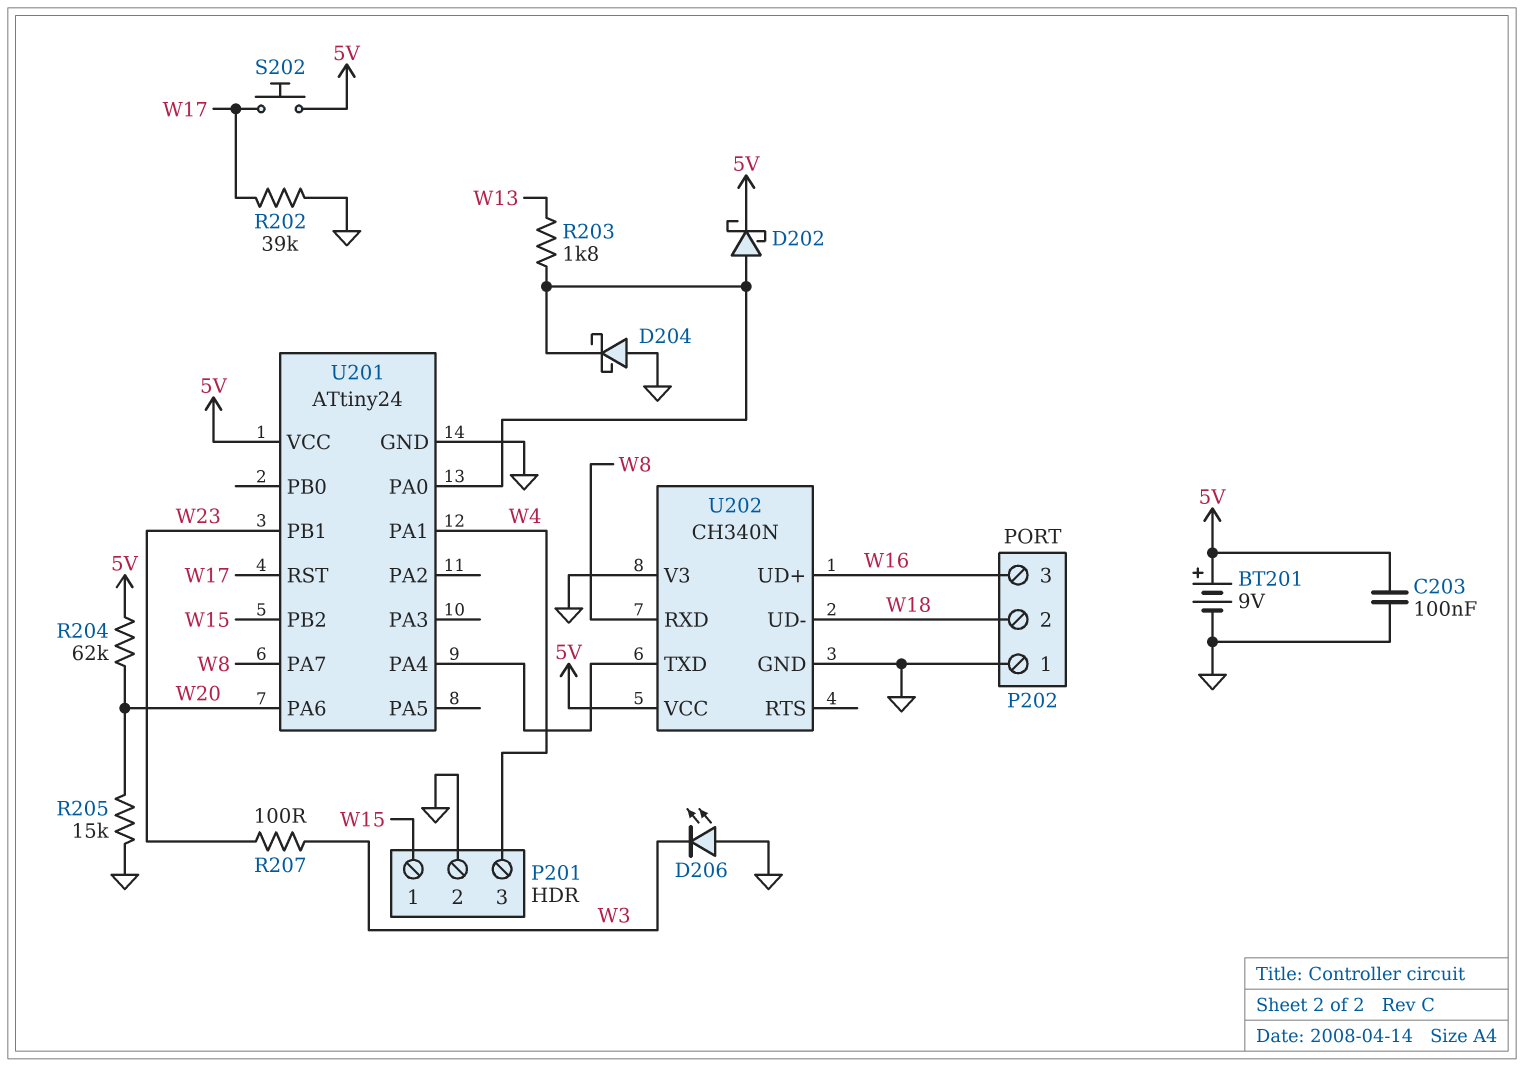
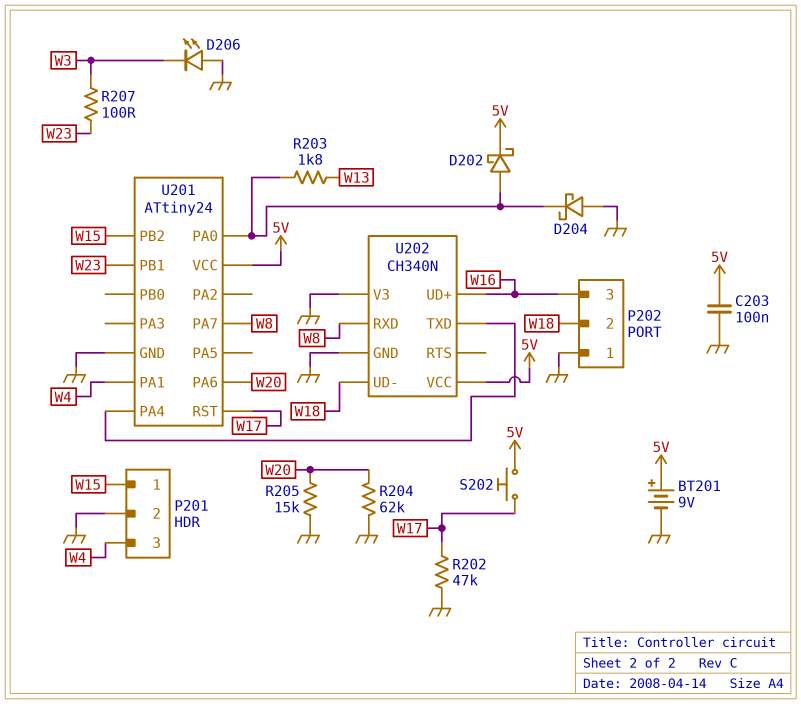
R202: 39k (GND, W17) -> 47k (GND, W17)
R204: 62k (5V, W20) -> 62k (GND, W20)

